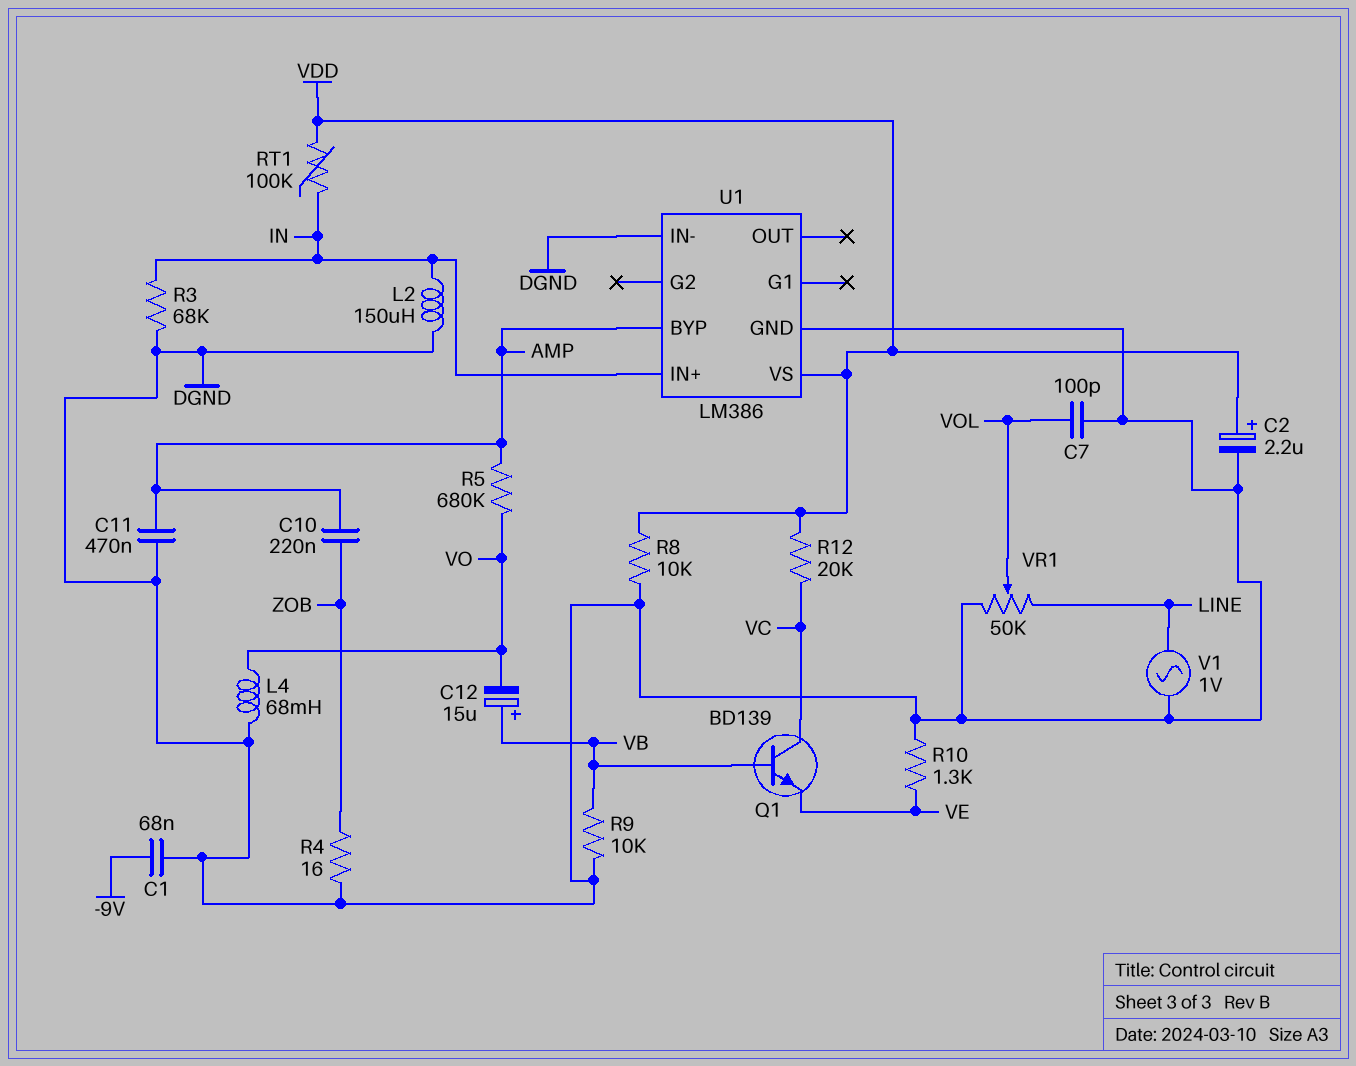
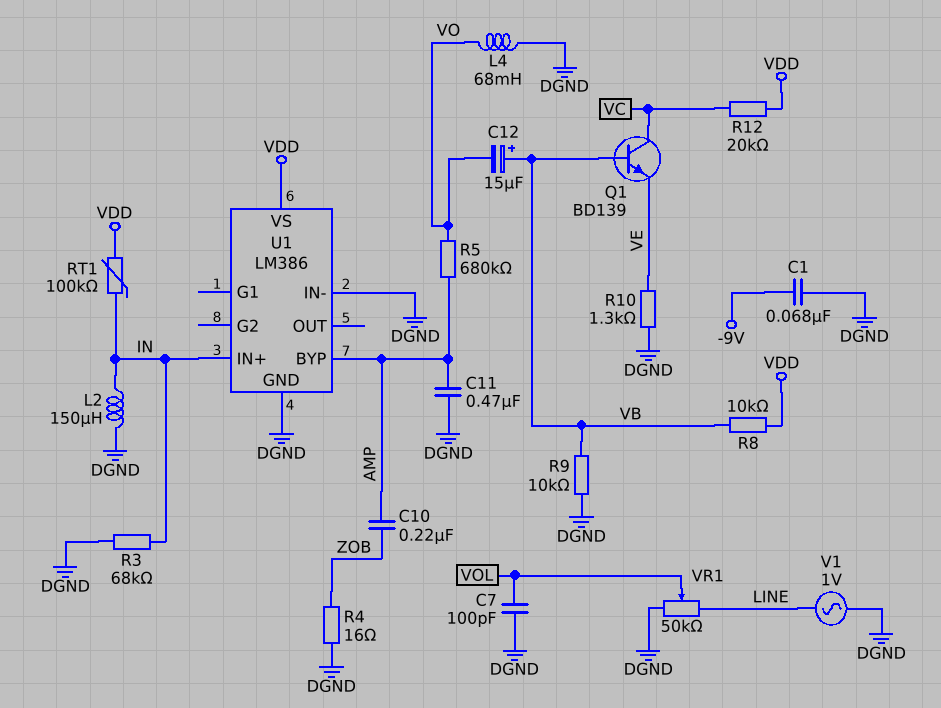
C2: 2.2uF (plus VDD, minus DGND) -> none
R8: 10k (DGND, VDD) -> 10k (VB, VDD)

